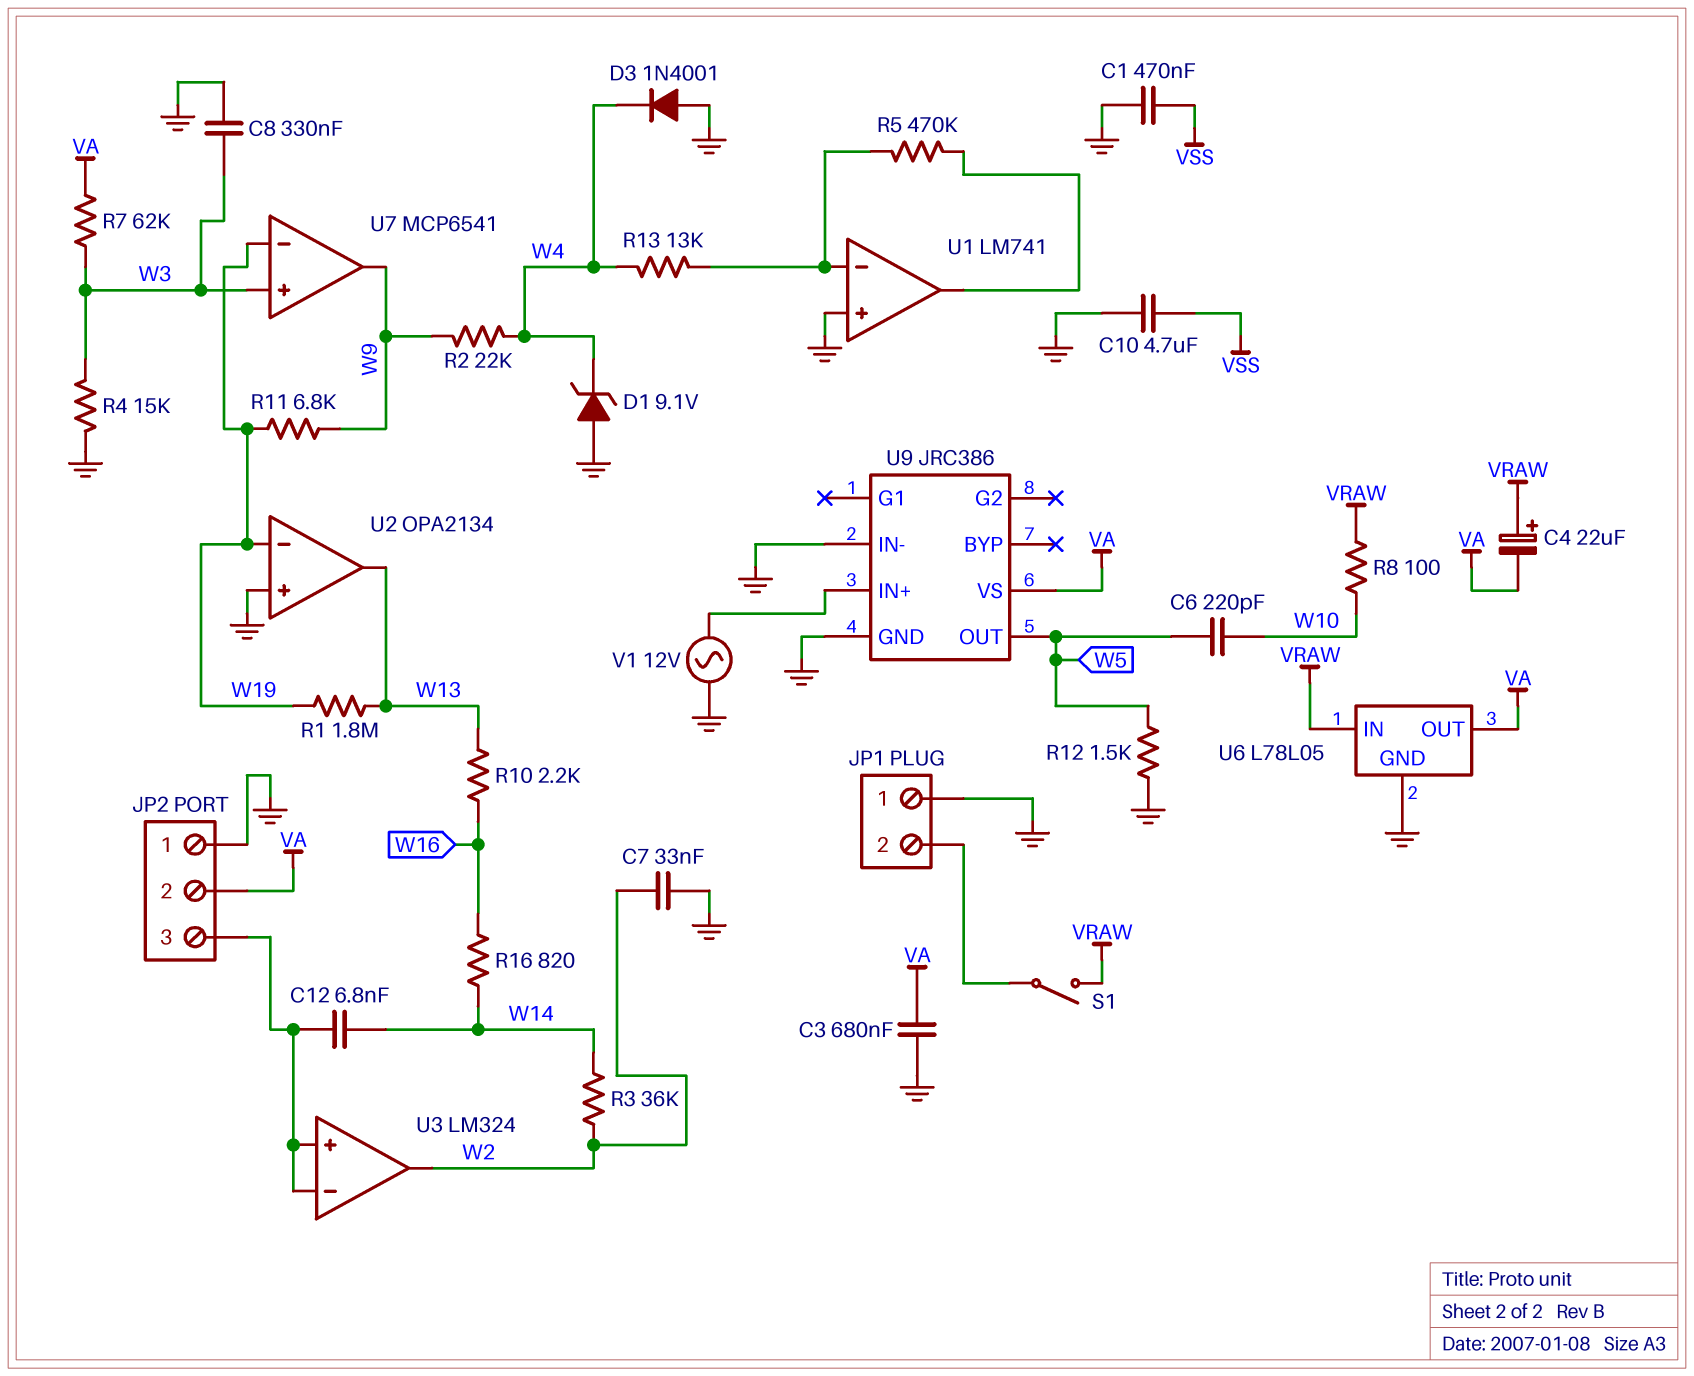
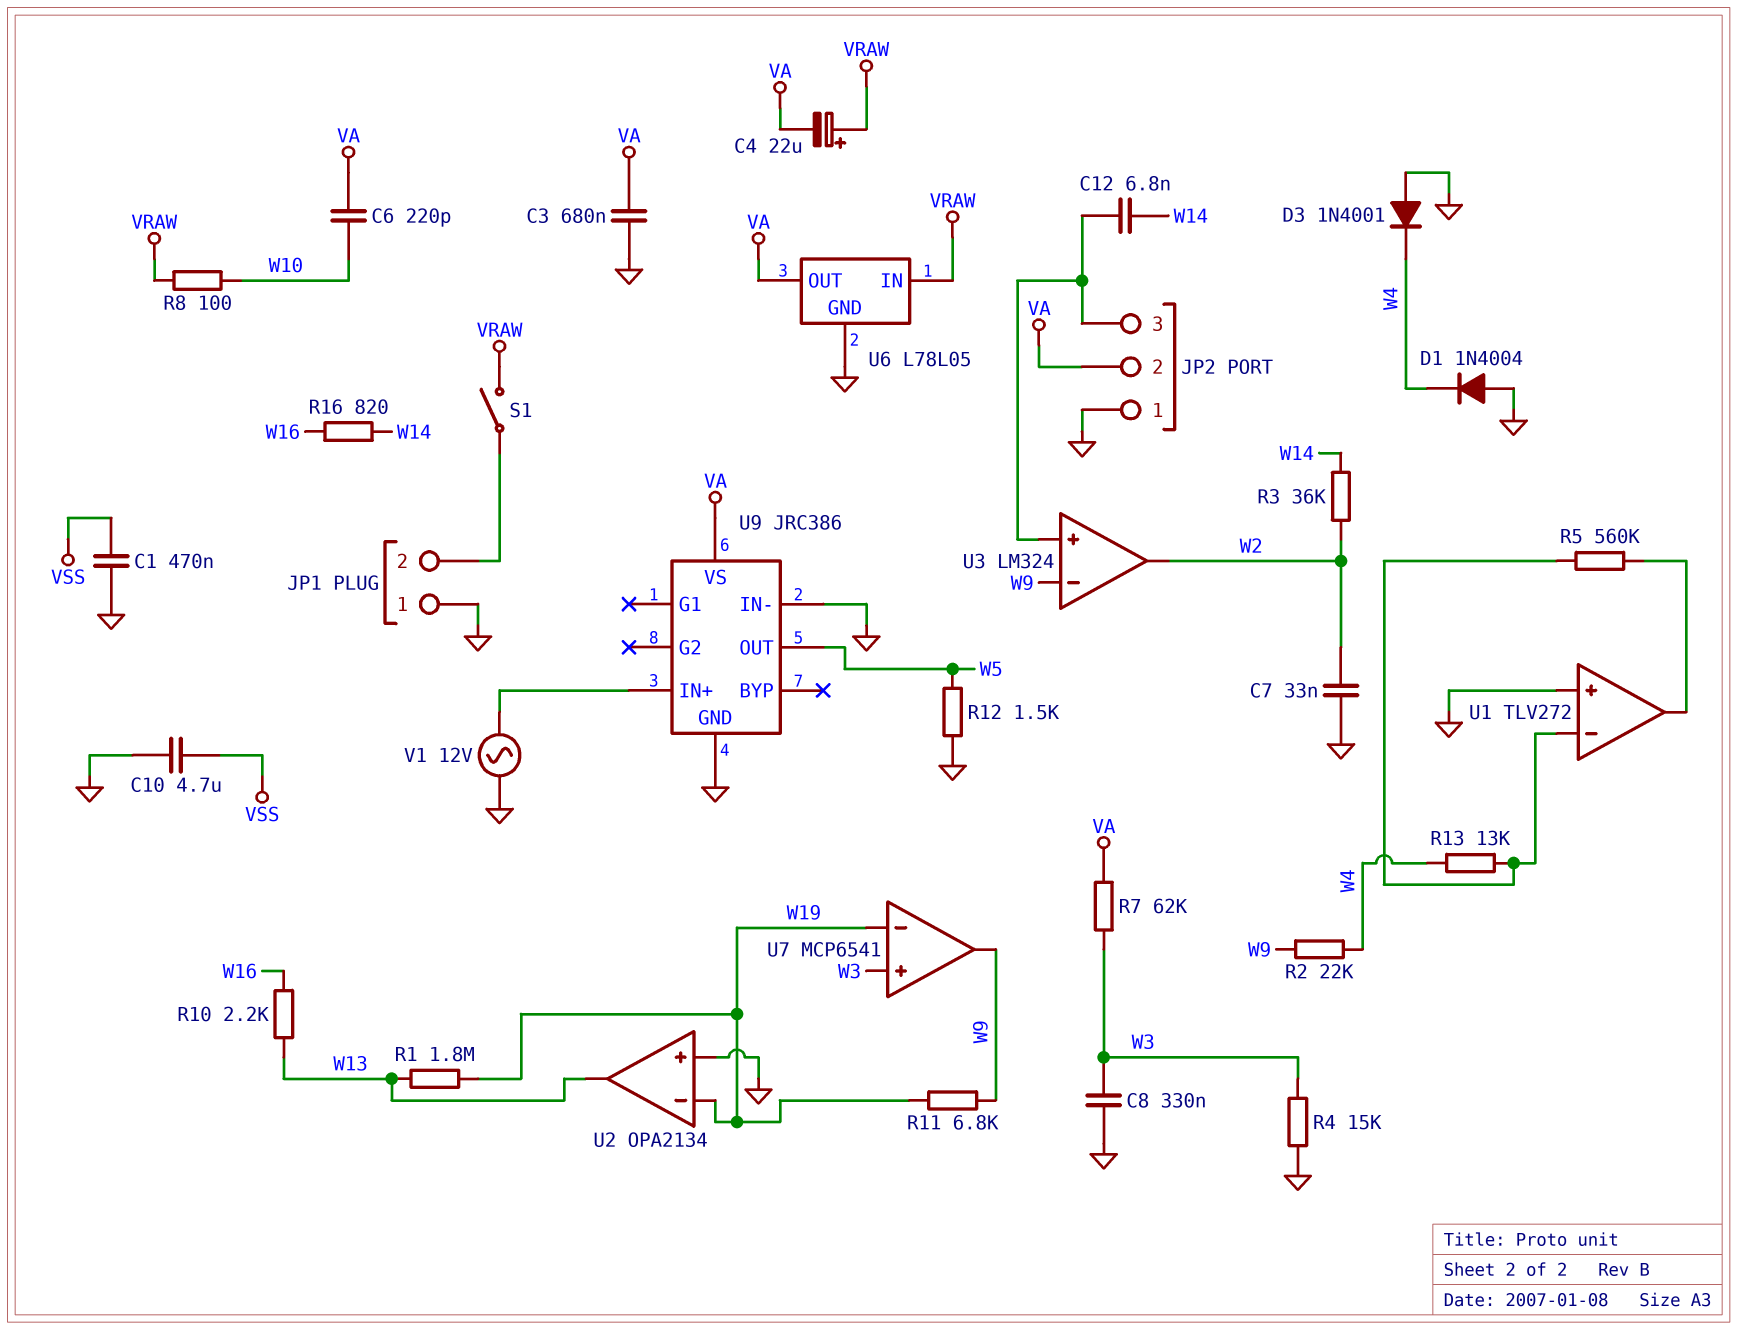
C6: 220pF (W5, W10) -> 220pF (VA, W10)
D1: zener 9.1V (A GND, K W4) -> diode 1N4004 (A GND, K W4)
R5: 470k (U1/in-, U1/out) -> 560k (U1/in-, U1/out)
U1: LM741 -> TLV272
U3 pin in-: JP2/3 -> W9

